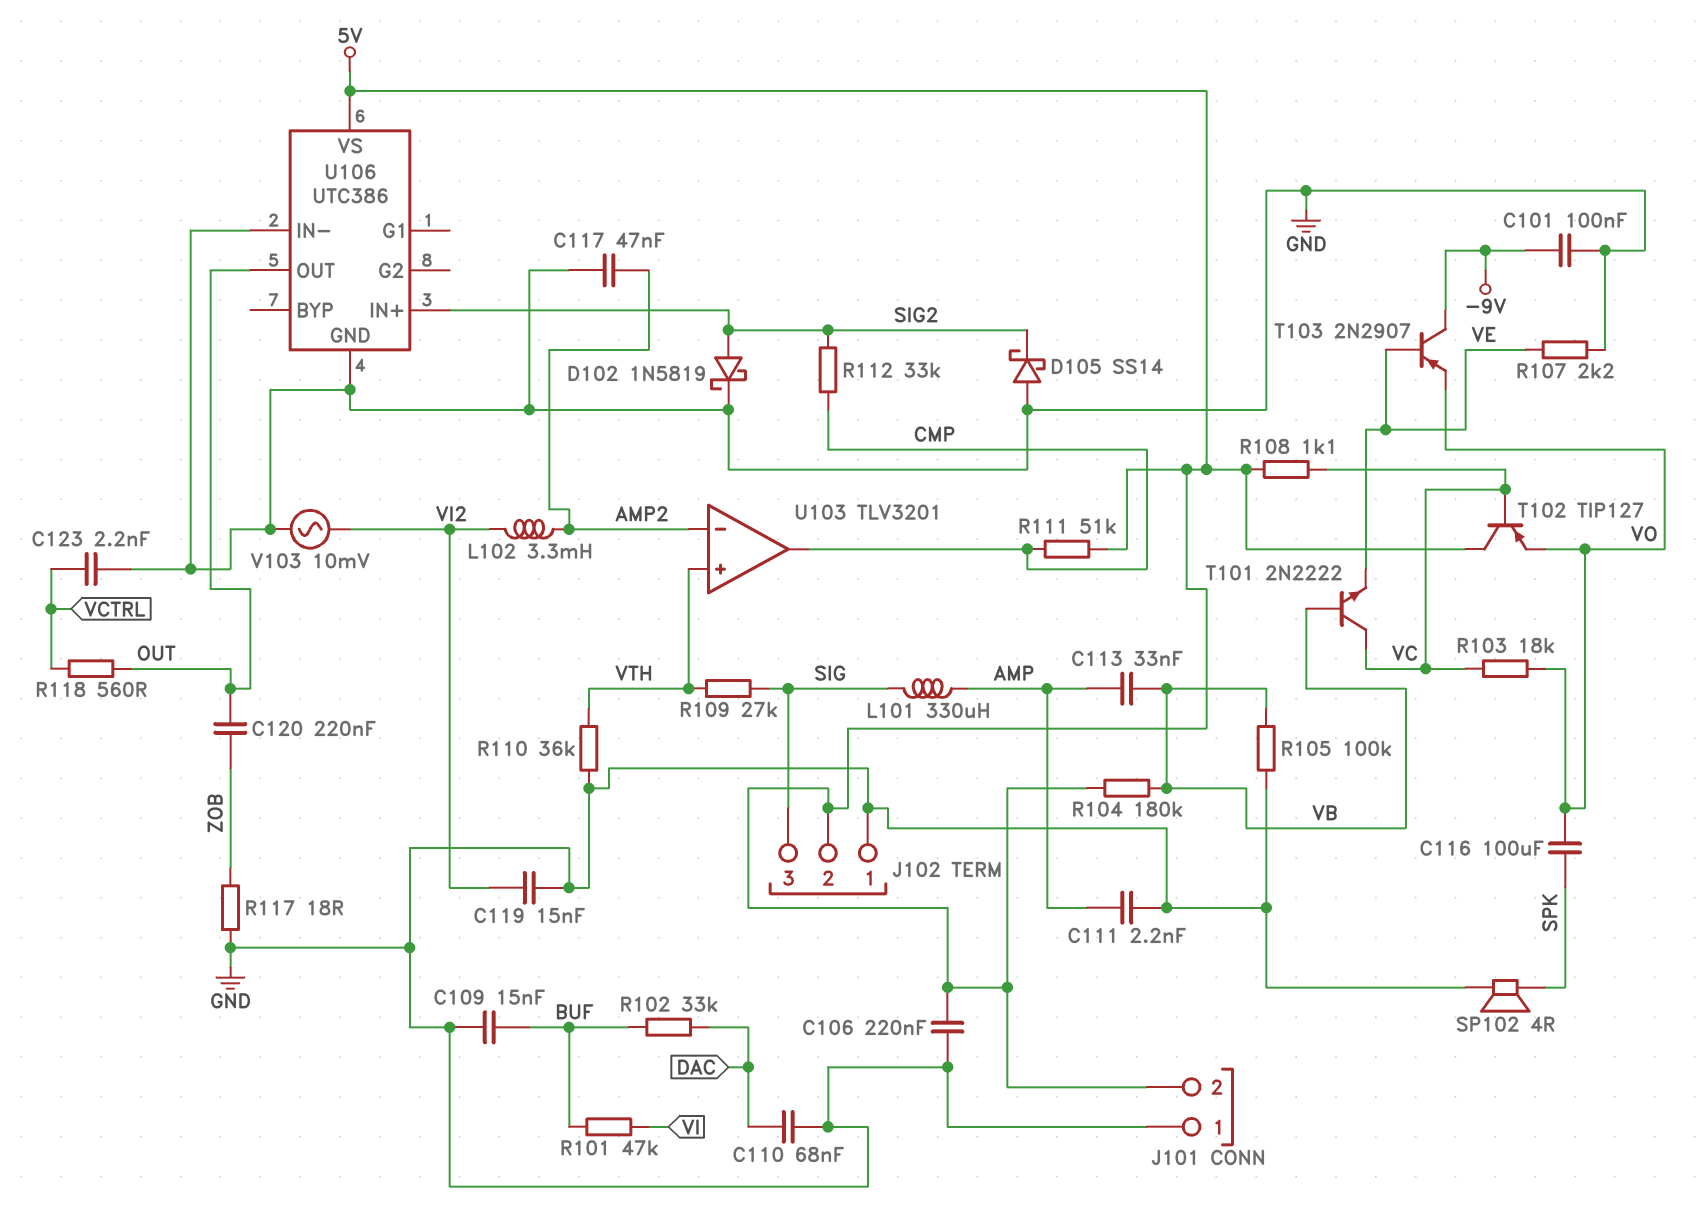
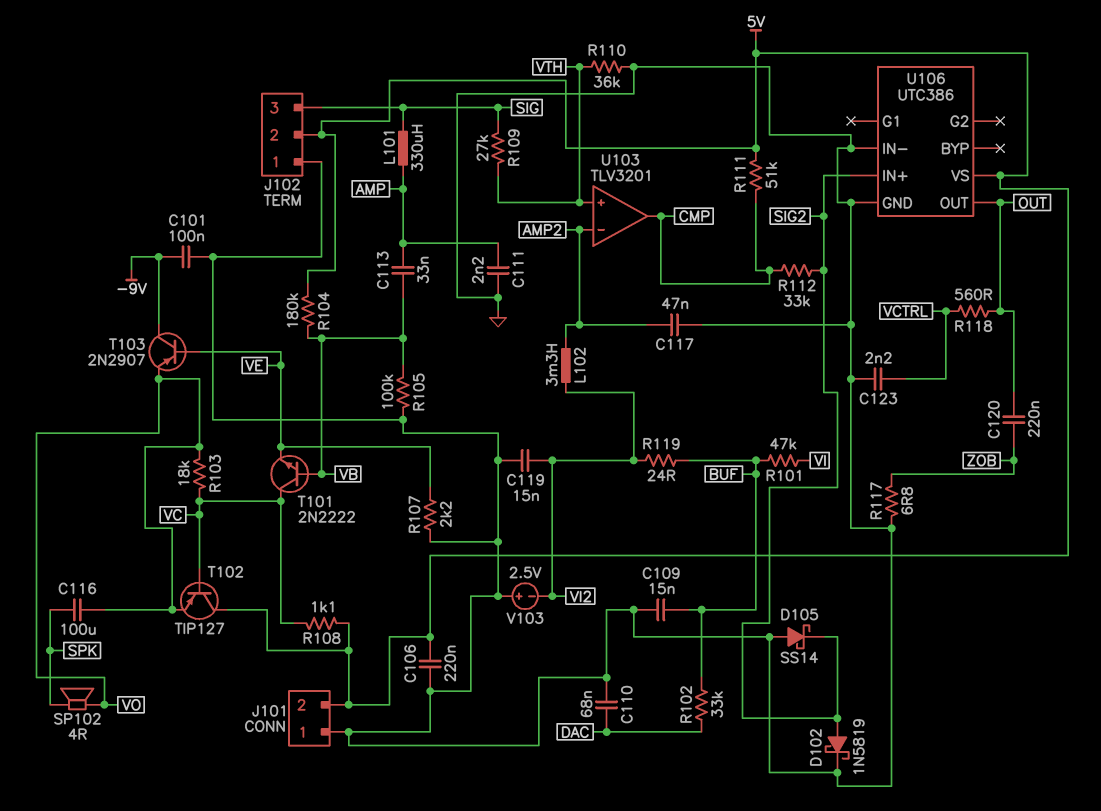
R117: 18 (GND, ZOB) -> 6.8 (GND, ZOB)
R119: none -> 24 (BUF, VI2)
SP102: speaker 4R (GND, SPK) -> speaker 4R (SPK, VO)
V103: AC 10mV (GND, VI2) -> 2.5V (plus GND, minus VI2)

